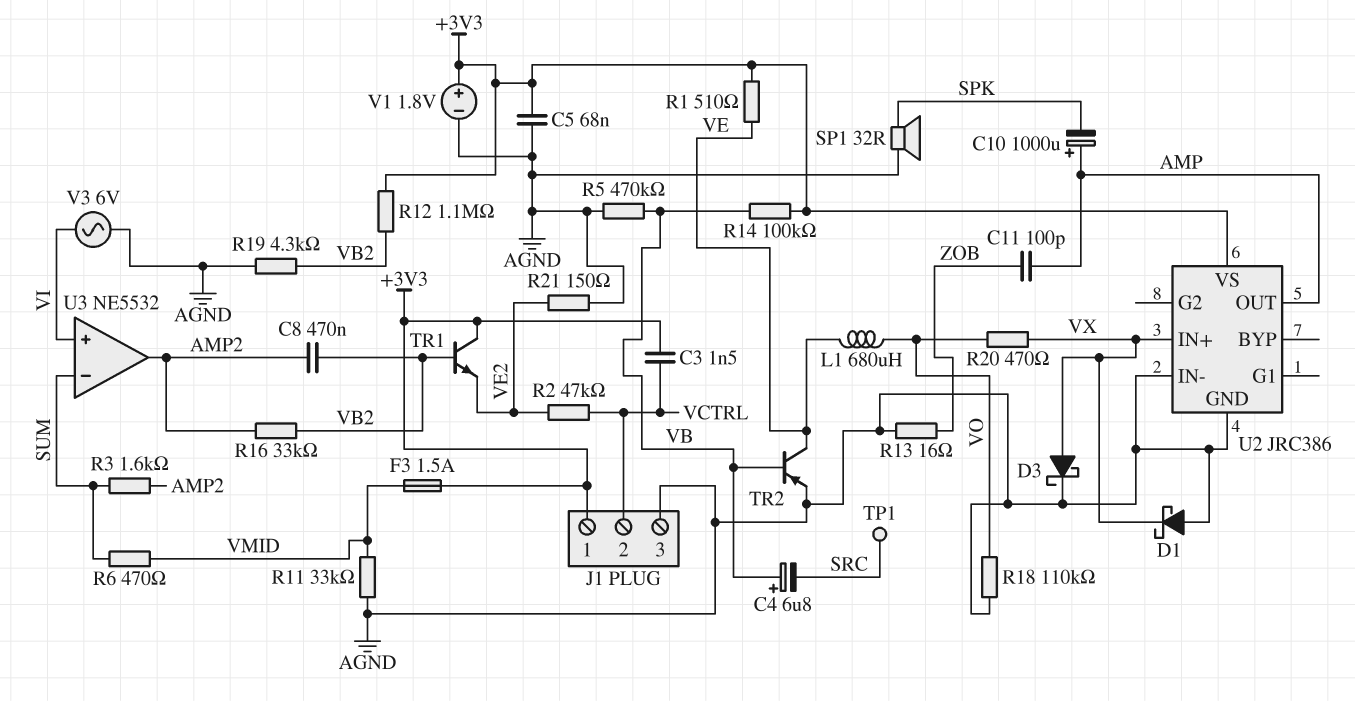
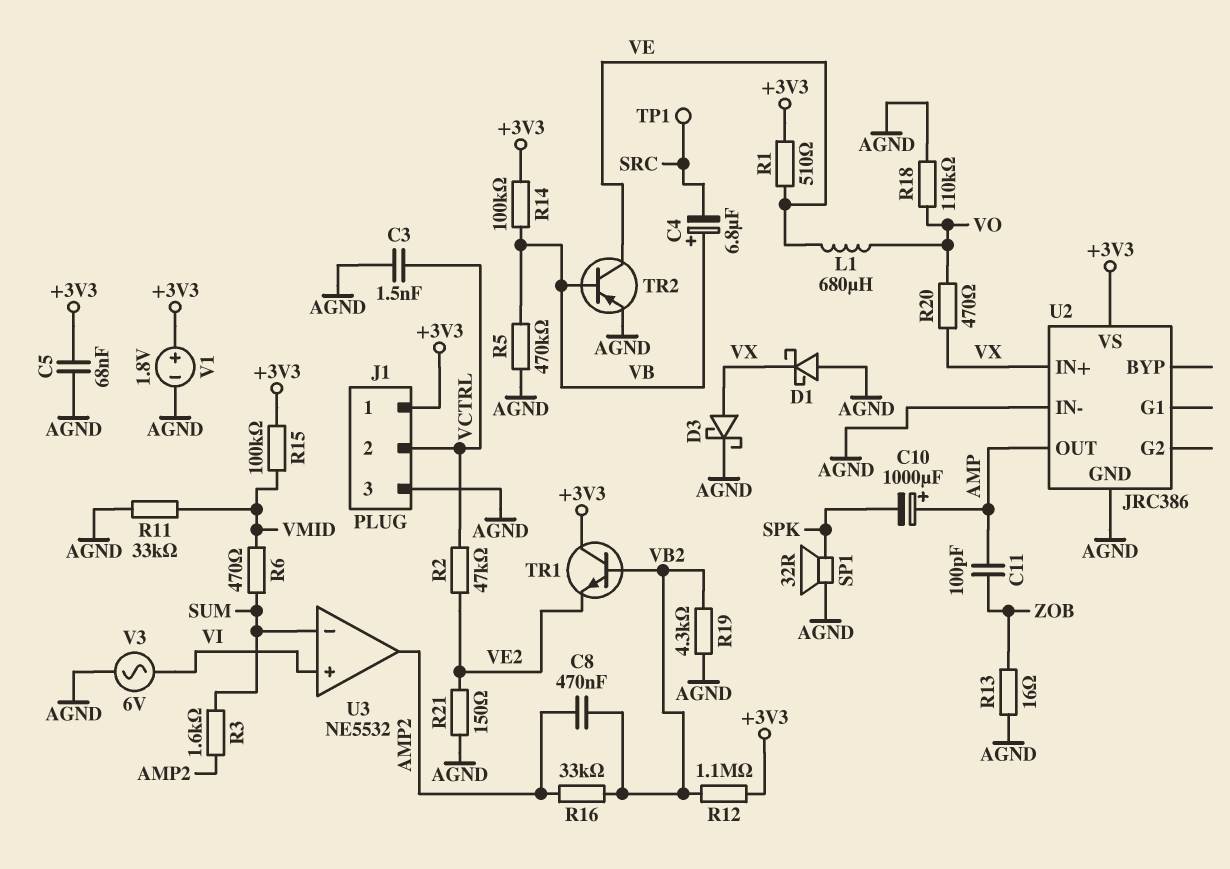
C3: 1.5nF (+3V3, VCTRL) -> 1.5nF (AGND, VCTRL)
F3: 1.5A (+3V3, VMID) -> none
R15: none -> 100k (+3V3, VMID)

